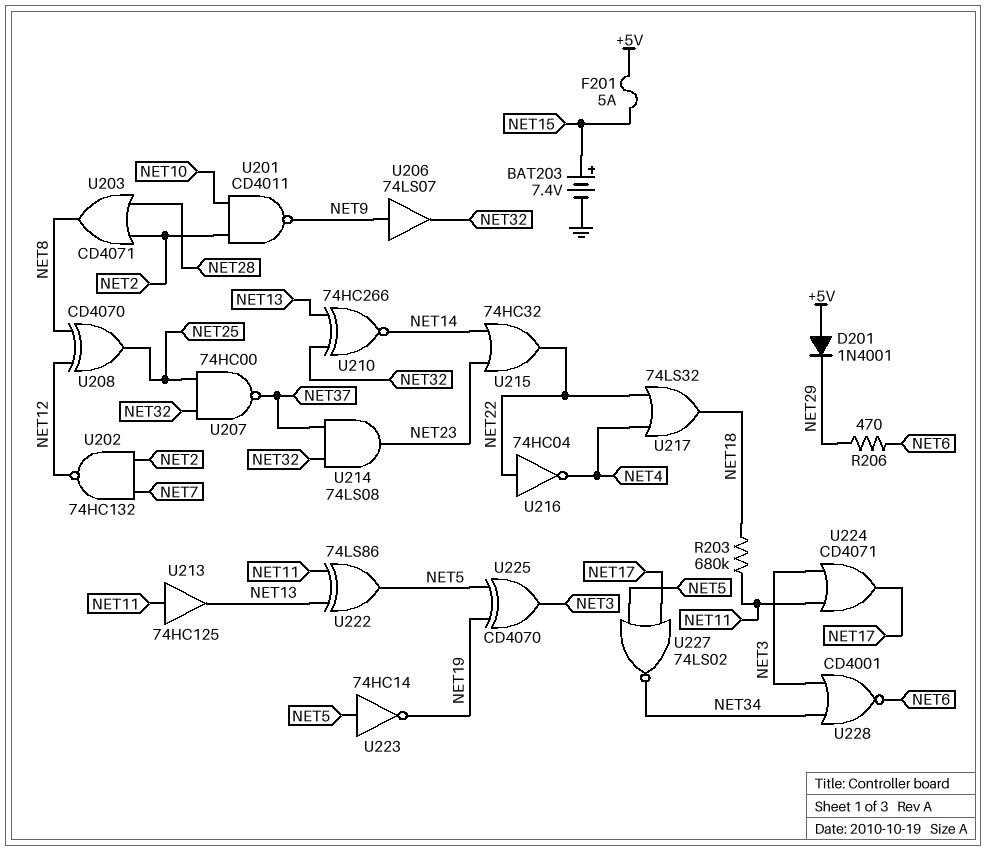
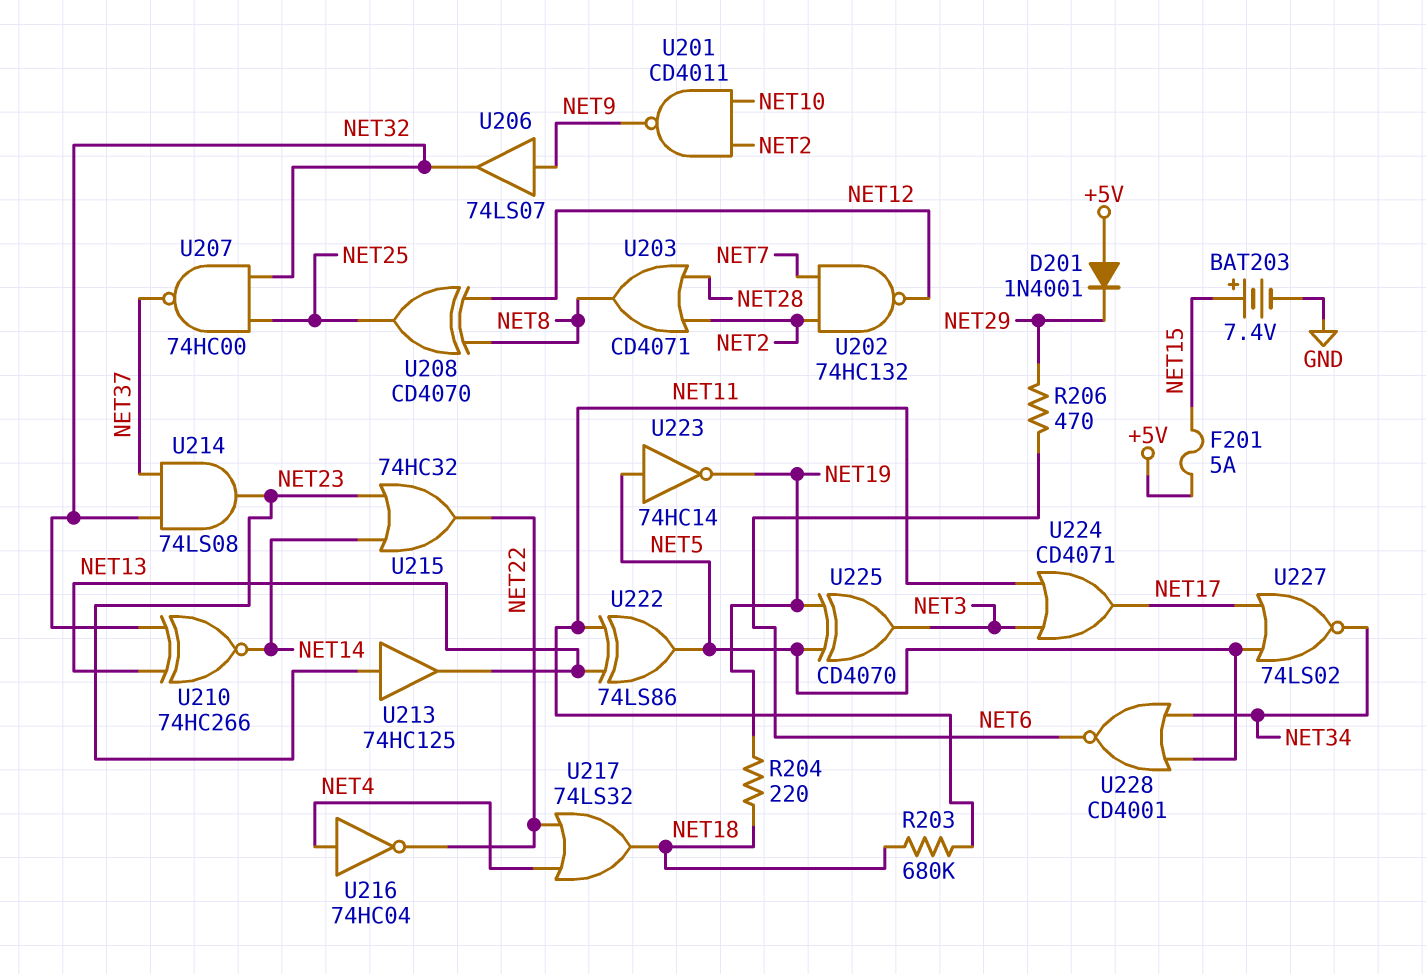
R204: none -> 220 (NET18, NET19)
U213: buffer 74HC125 (in NET11, out NET13) -> buffer 74HC125 (in NET23, out NET13)
U216: NOT 74HC04 (in NET22, out NET4) -> NOT 74HC04 (in NET4, out NET22)
U228: NOR CD4001 (in NET3, in NET34, out NET6) -> NOR CD4001 (in NET5, in NET34, out NET6)

